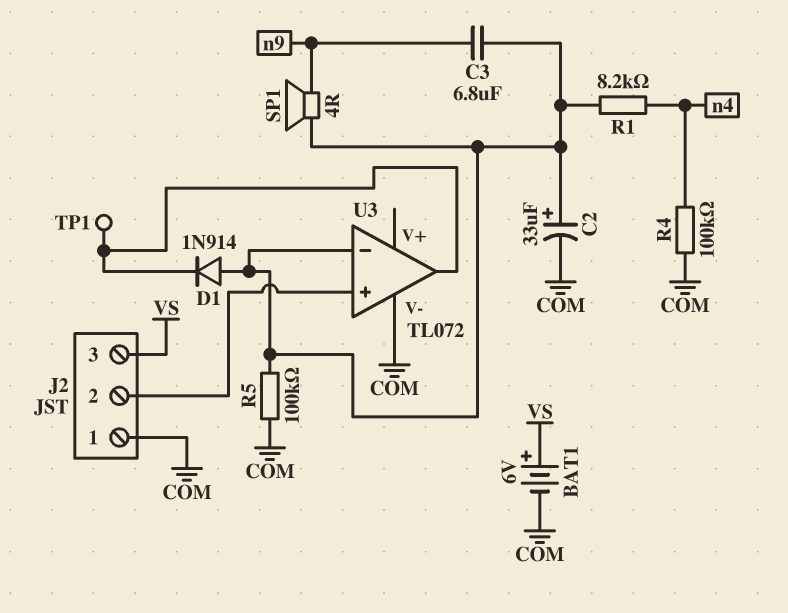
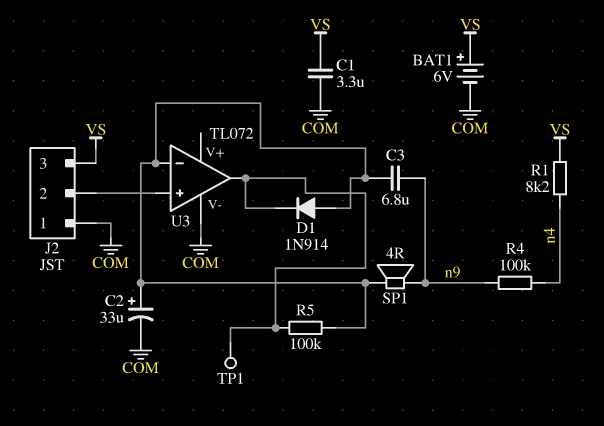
C1: none -> 3.3uF (COM, VS)
R1: 8.2k (U3/in-, n4) -> 8.2k (VS, n4)
R4: 100k (COM, n4) -> 100k (n4, n9)
R5: 100k (COM, U3/in-) -> 100k (U3/in-, U3/out)

